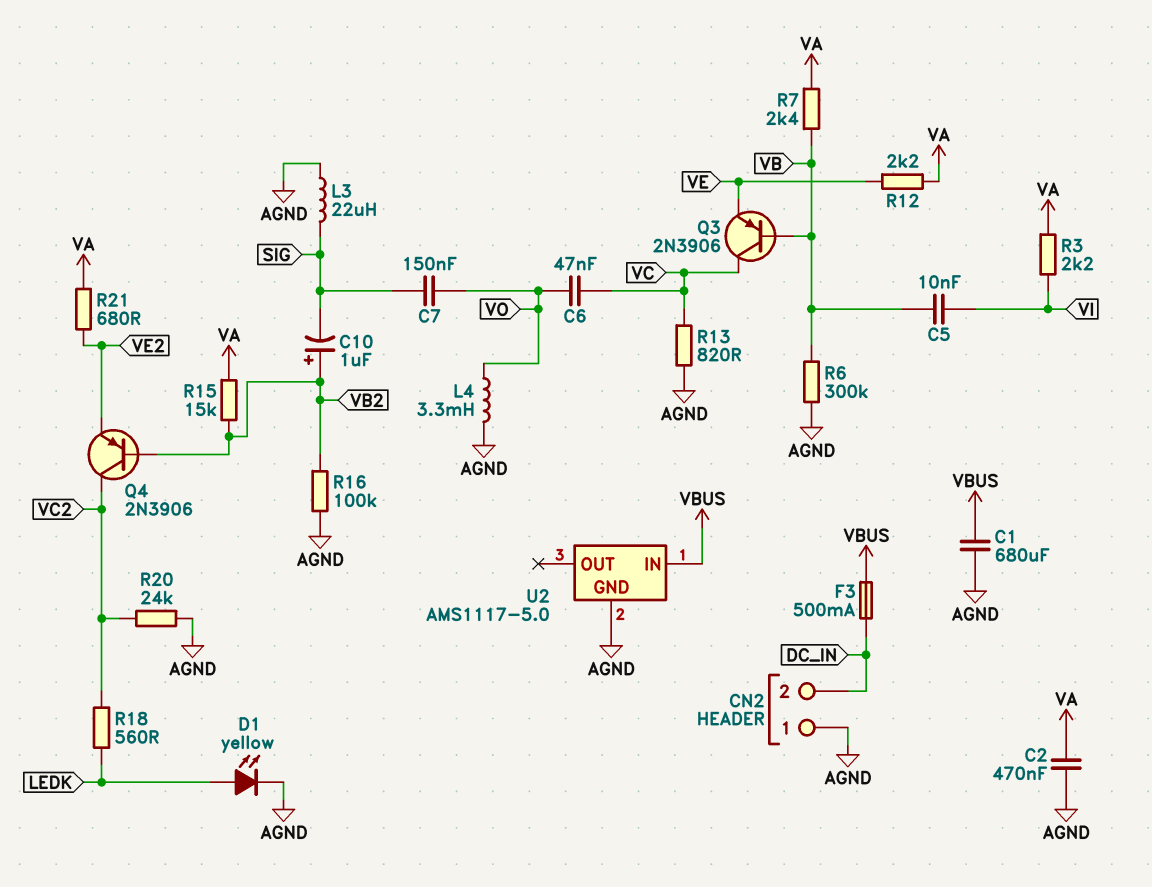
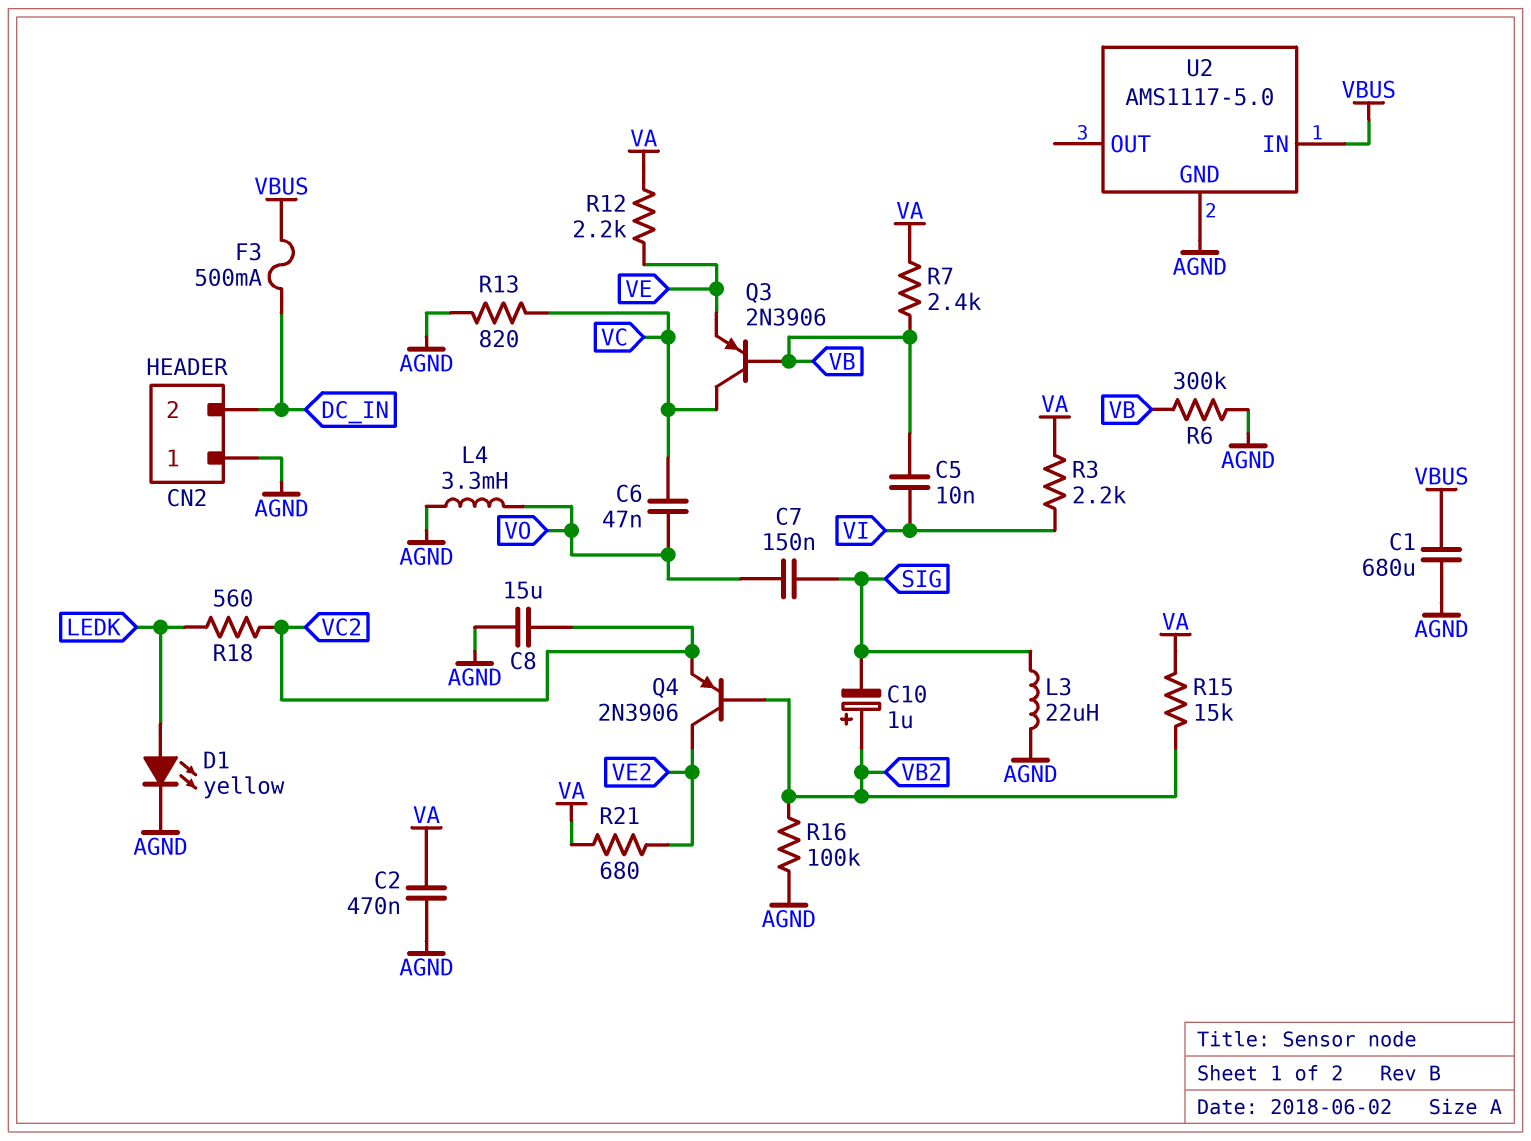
C8: none -> 15uF (AGND, VC2)
Q4: PNP 2N3906 (B VB2, C VC2, E VE2) -> PNP 2N3906 (B VB2, C VE2, E VC2)
R20: 24k (AGND, VC2) -> none

